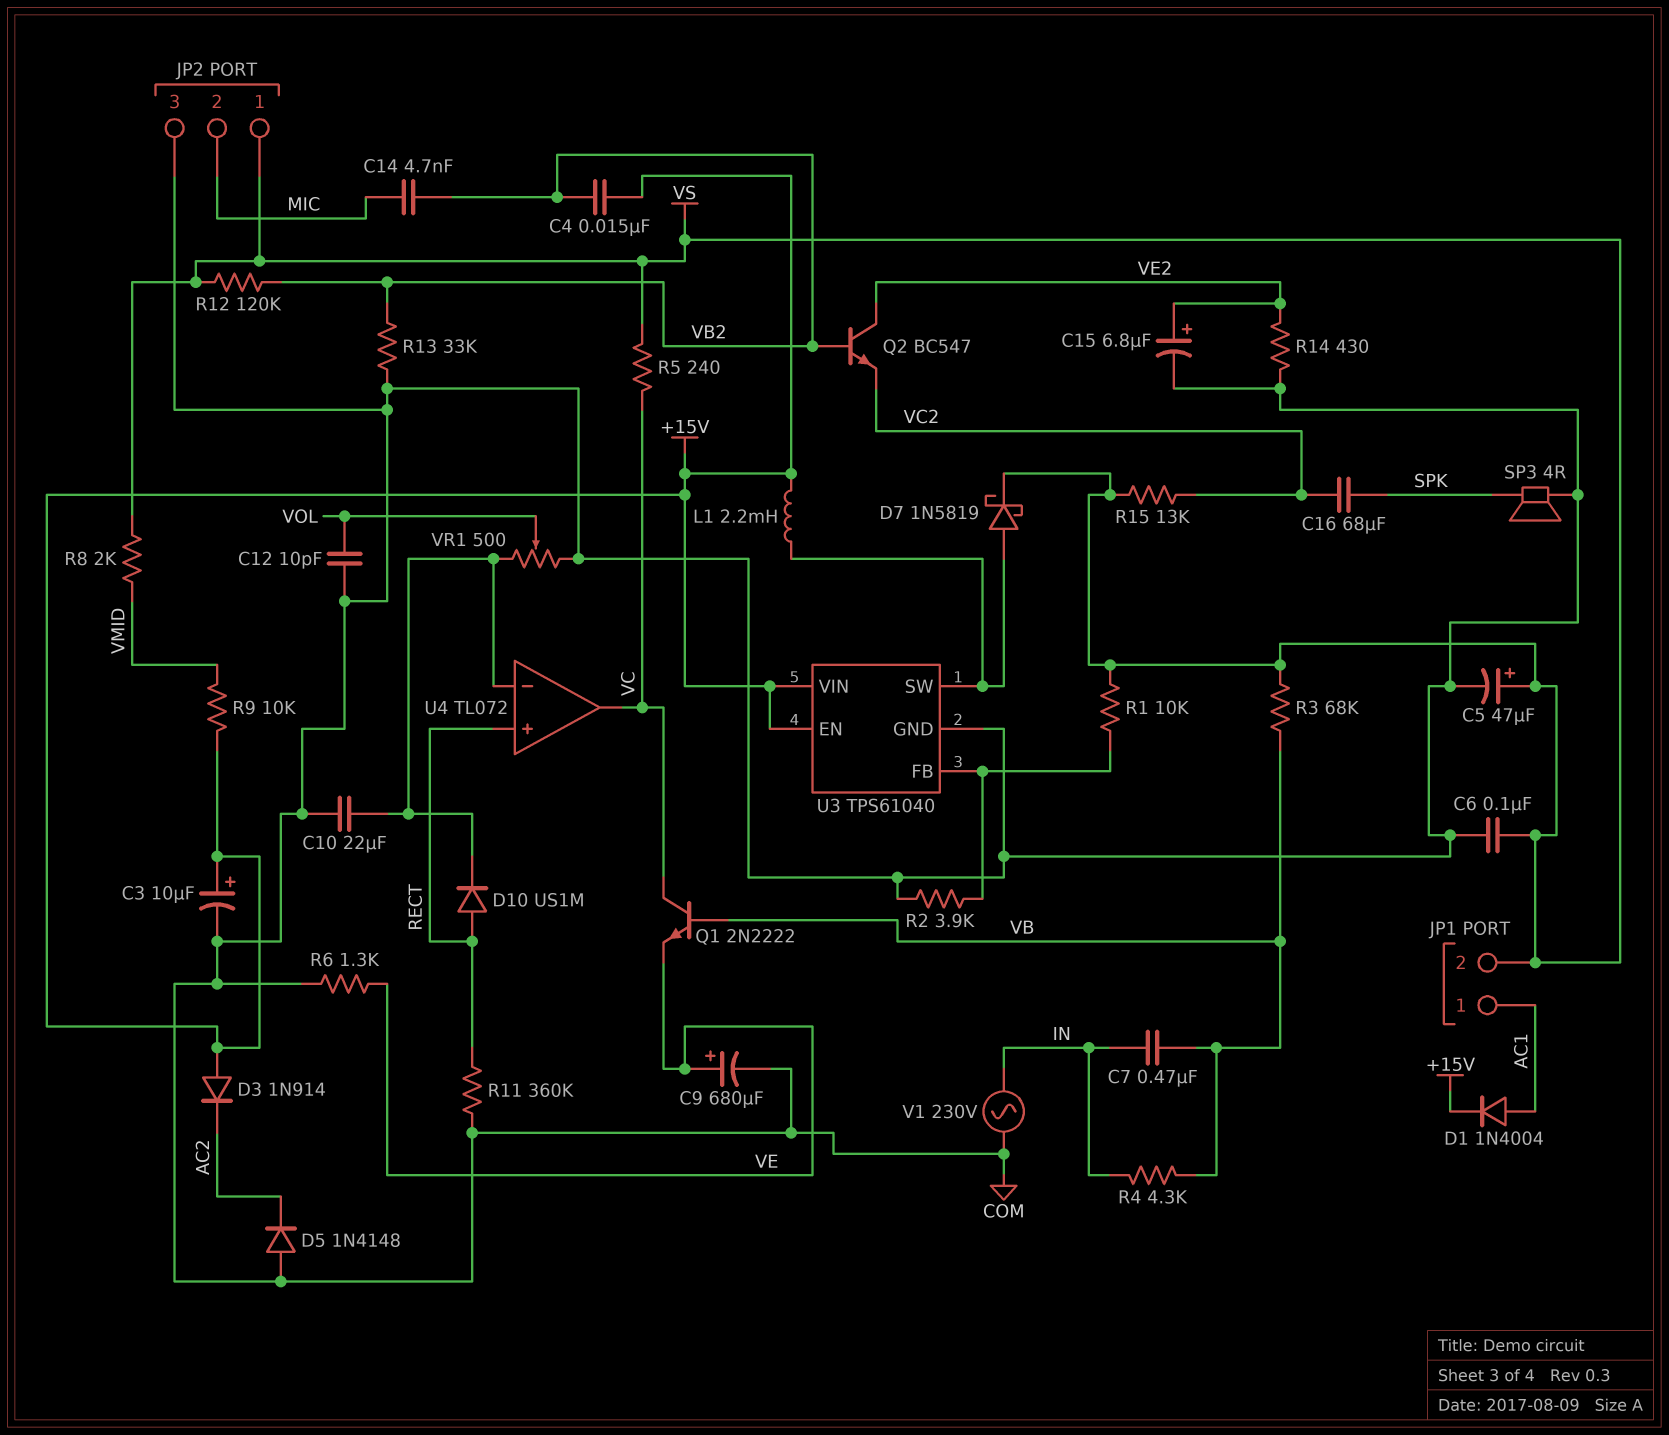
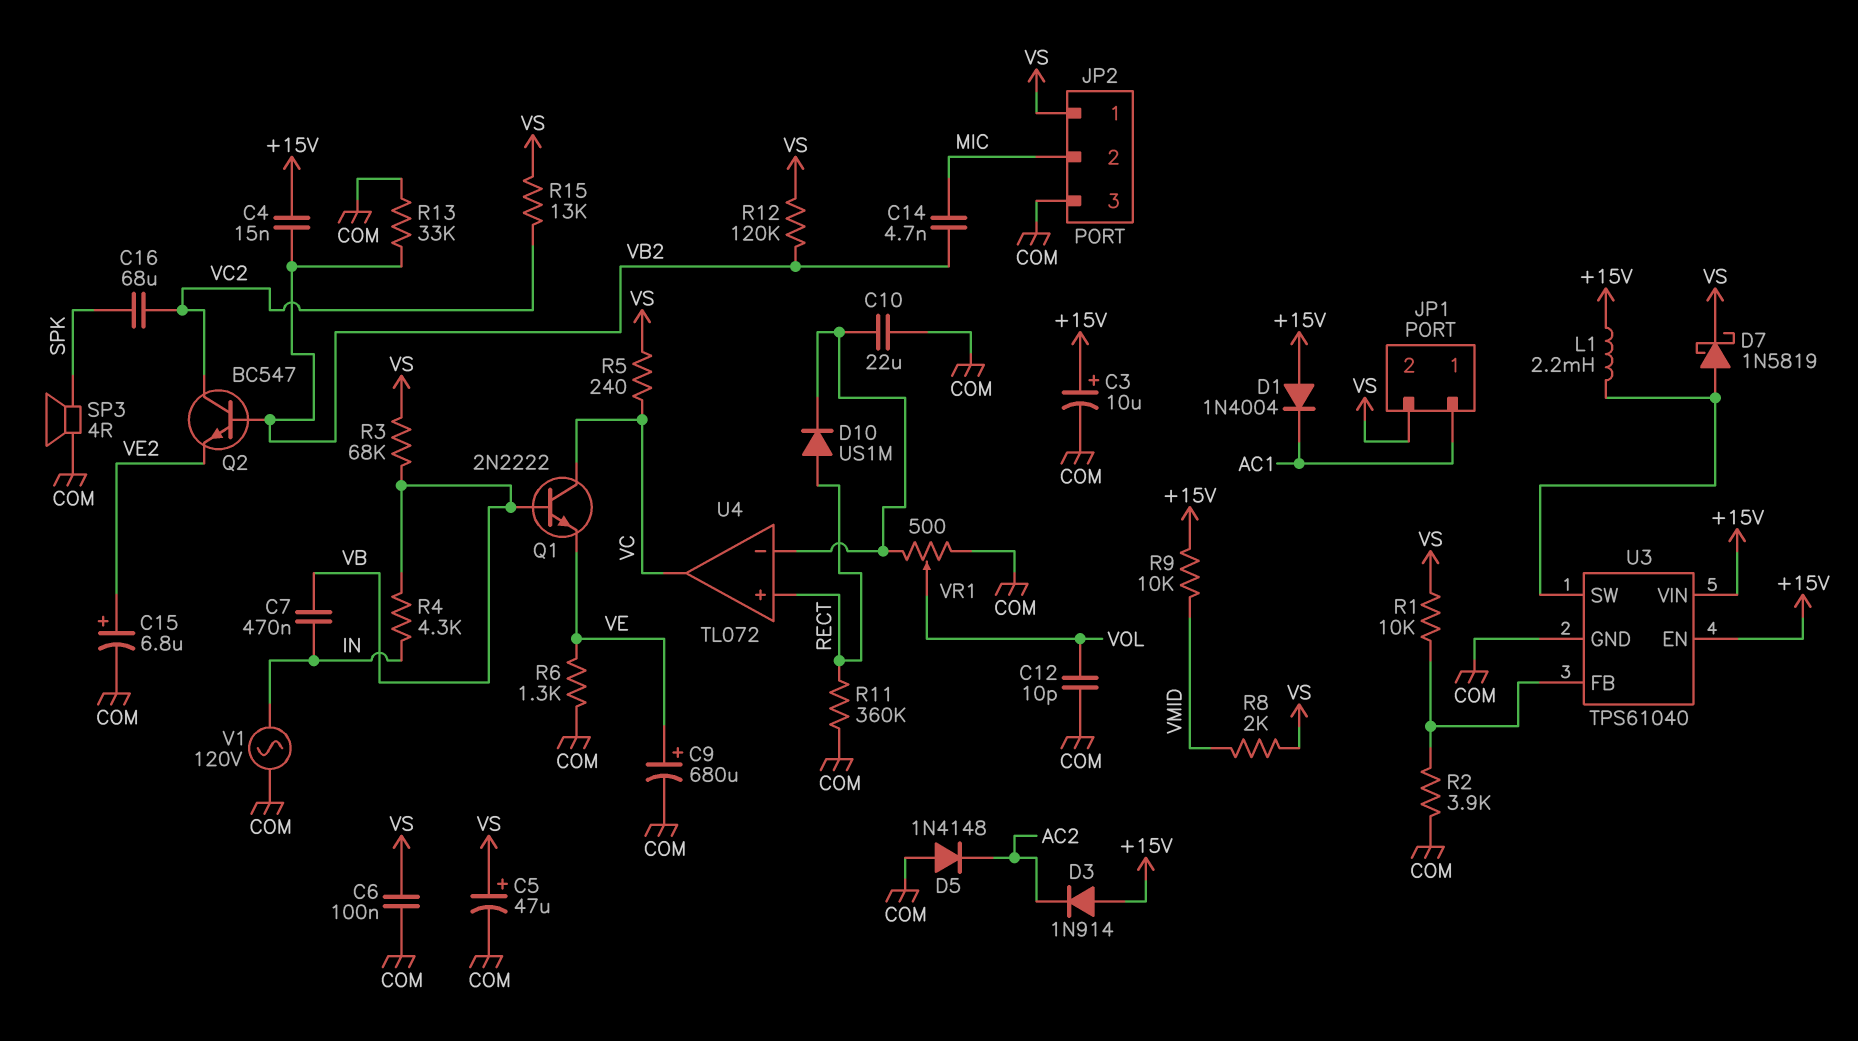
D1: diode 1N4004 (A AC1, K +15V) -> diode 1N4004 (A +15V, K AC1)
Q2: NPN BC547 (B VB2, C VE2, E VC2) -> NPN BC547 (B VB2, C VC2, E VE2)
R14: 430 (COM, VE2) -> none
V1: AC 230V (COM, IN) -> AC 120V (COM, IN)

